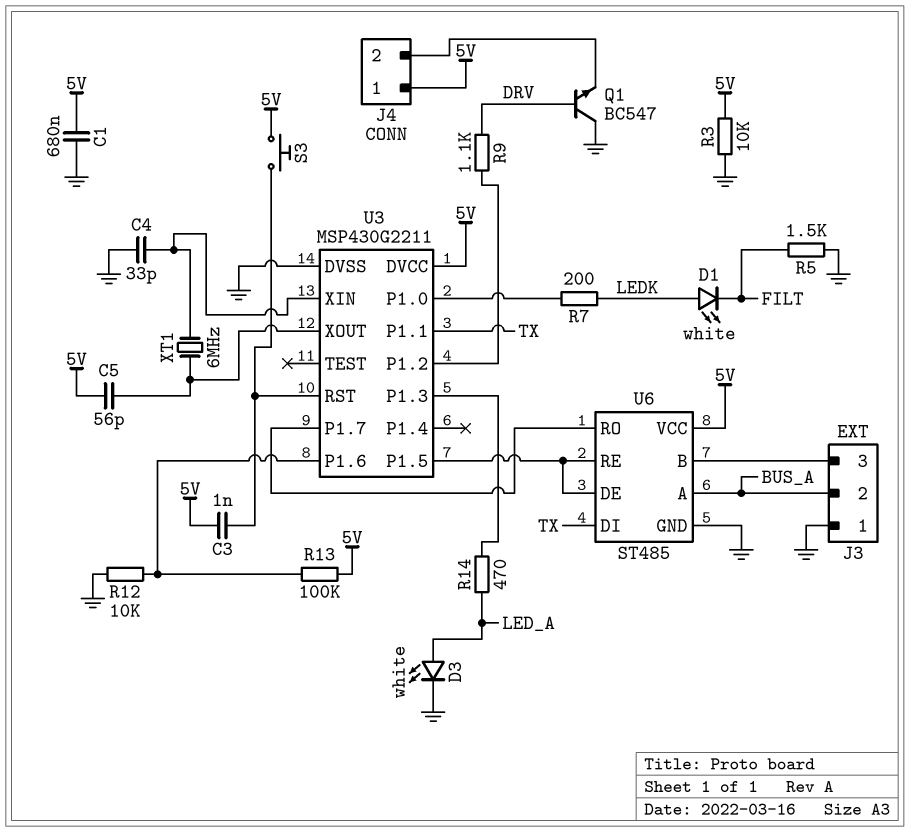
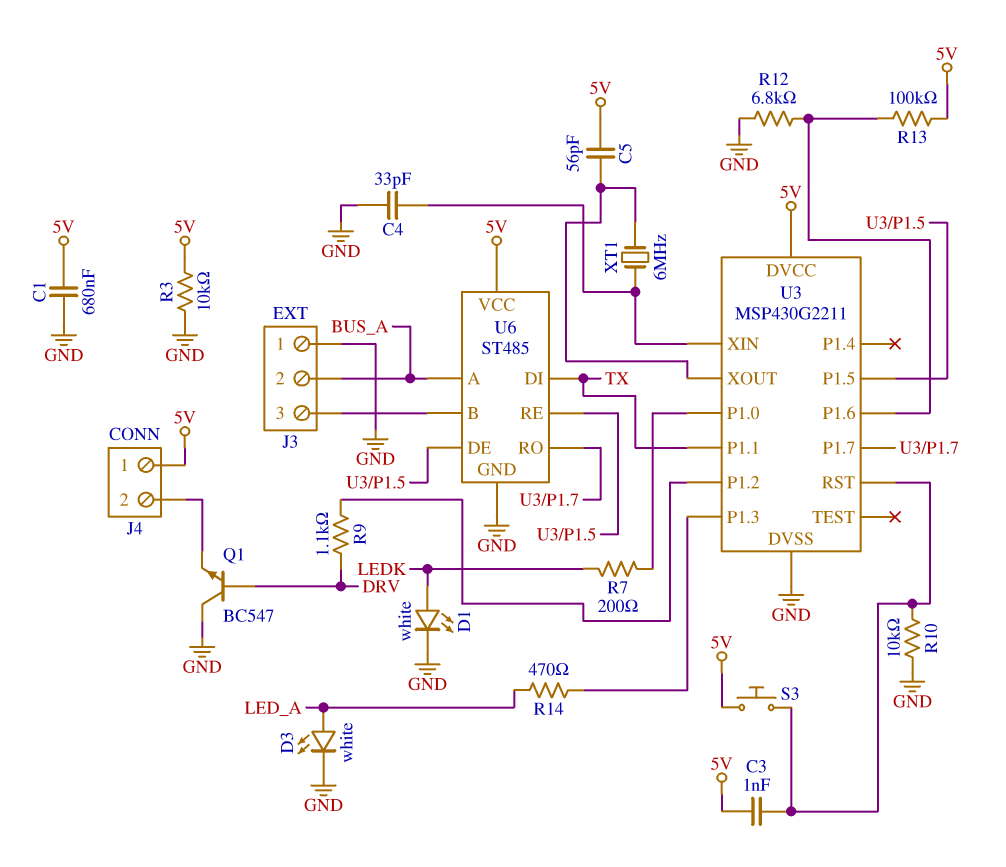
D1: LED white (A LEDK, K FILT) -> LED white (A LEDK, K GND)
R5: 1.5k (FILT, GND) -> none
R10: none -> 10k (GND, U3/RST)
R12: 10k (GND, U3/P1.6) -> 6.8k (GND, U3/P1.6)

